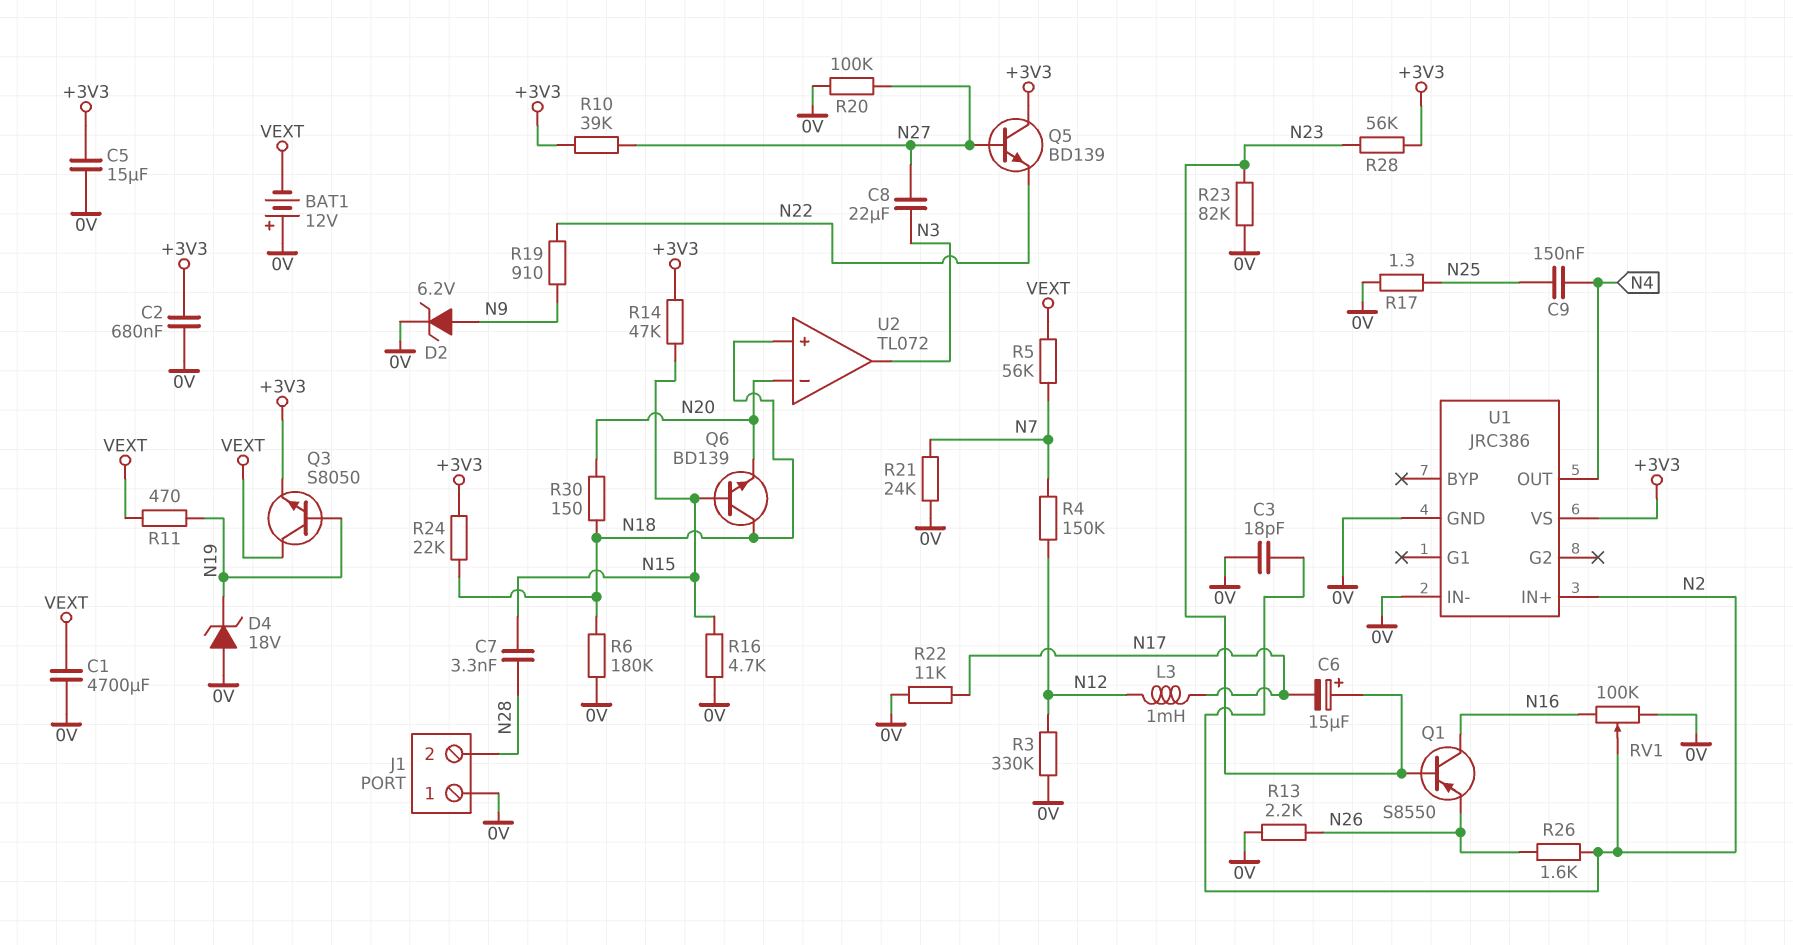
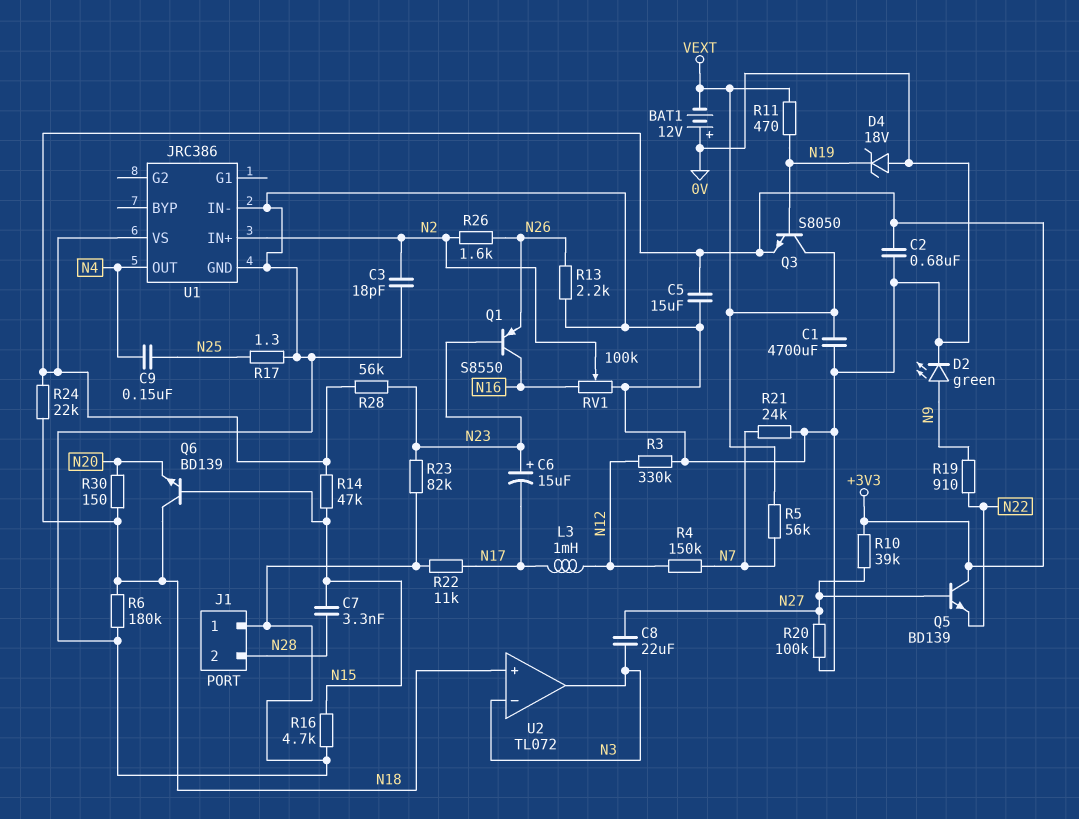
D2: zener 6.2V (A N9, K 0V) -> LED green (A N9, K 0V)
U2 pin in-: N20 -> N3

